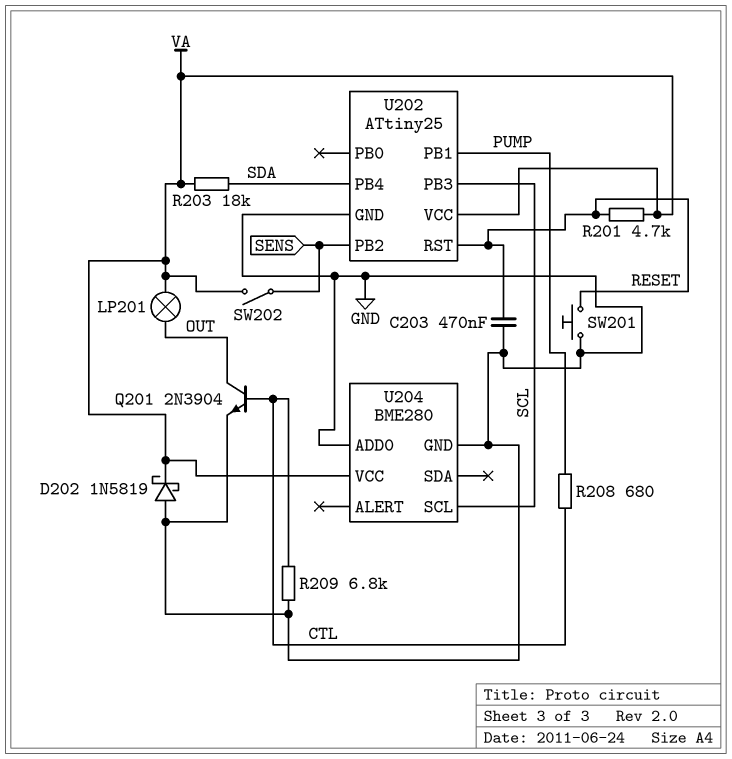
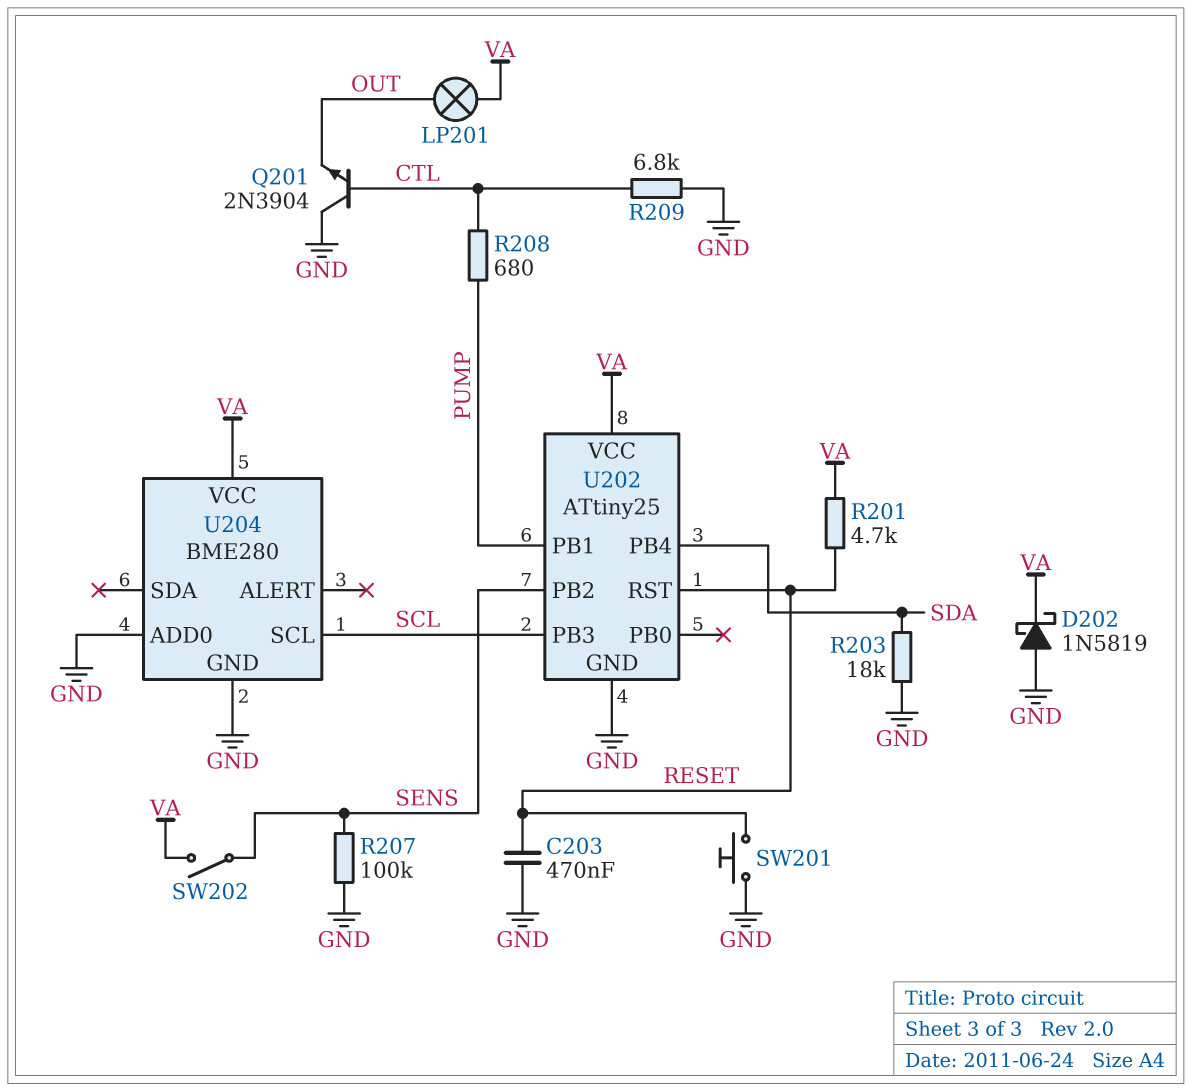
Q201: NPN 2N3904 (B CTL, C OUT, E GND) -> NPN 2N3904 (B CTL, C GND, E OUT)
R203: 18k (SDA, VA) -> 18k (GND, SDA)
R207: none -> 100k (GND, SENS)

